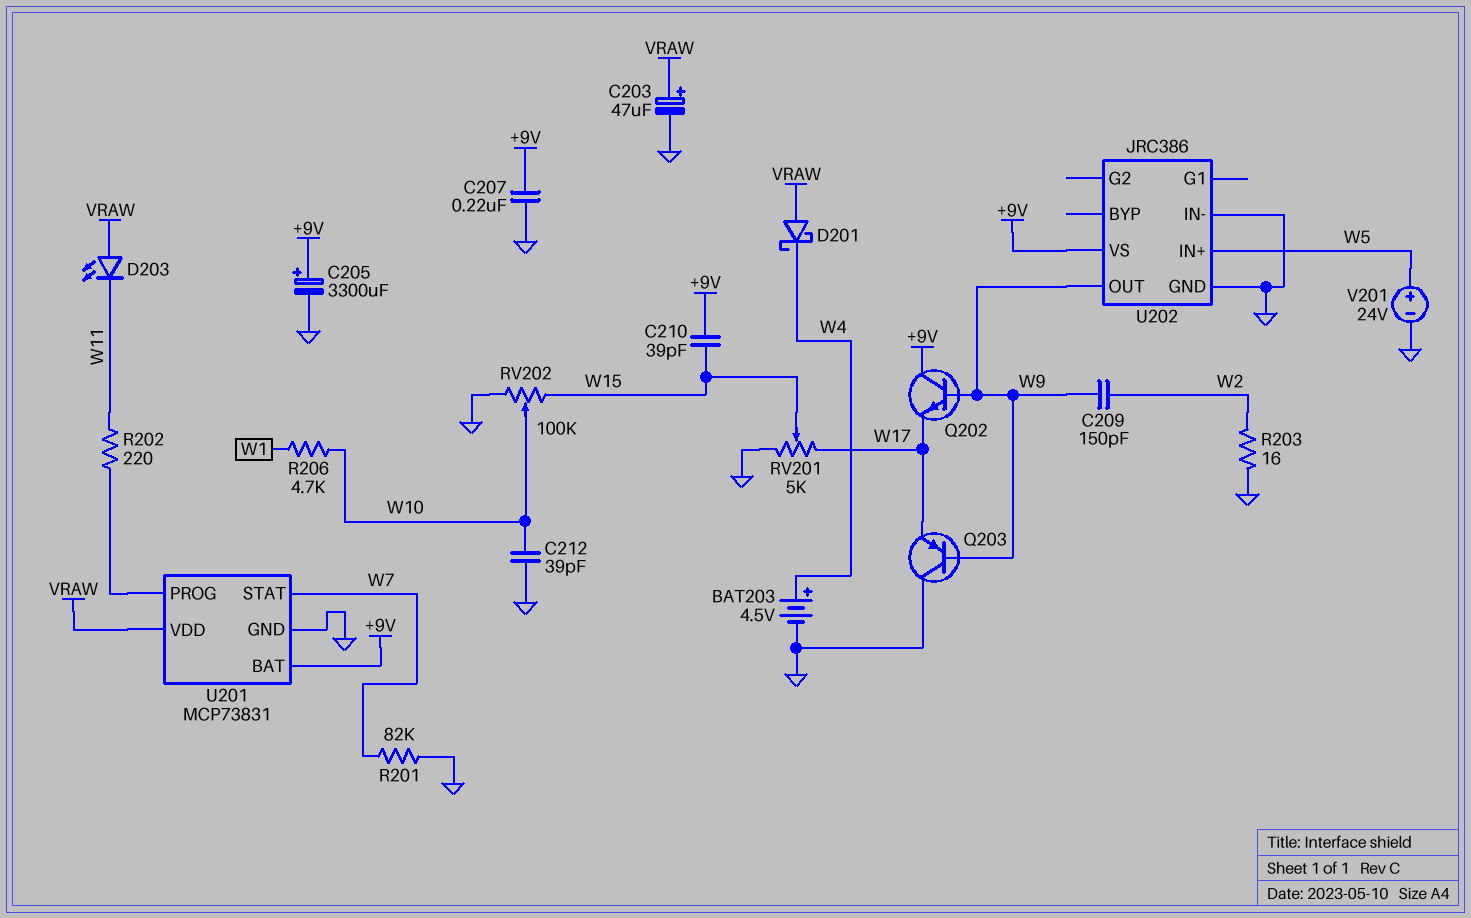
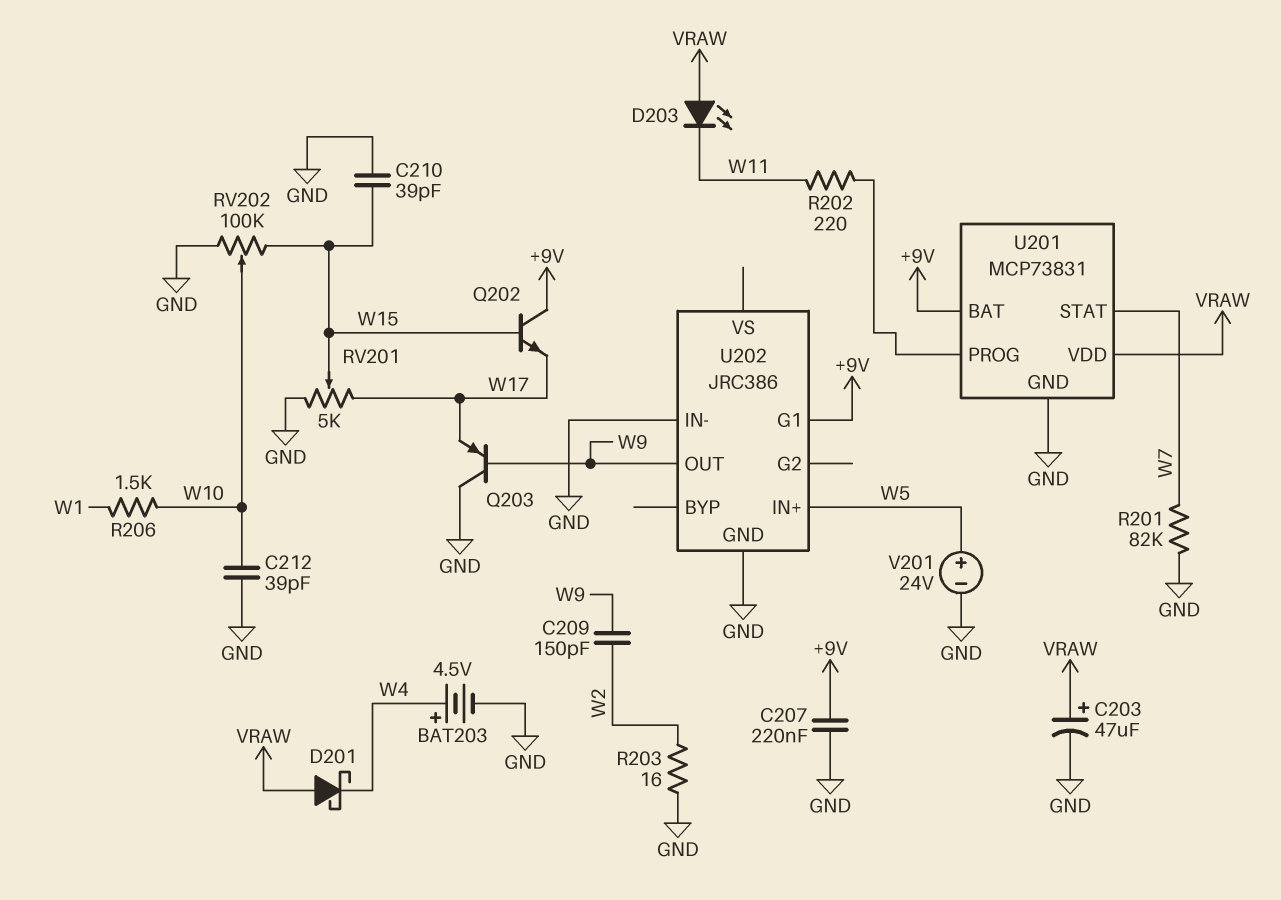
C205: 3300uF (plus +9V, minus GND) -> none
C210: 39pF (+9V, W15) -> 39pF (GND, W15)
Q202: NPN (B W9, C +9V, E W17) -> NPN (B W15, C +9V, E W17)
R206: 4.7k (W1, W10) -> 1.5k (W1, W10)
U202 pin G1: none -> +9V
U202 pin VS: +9V -> none

